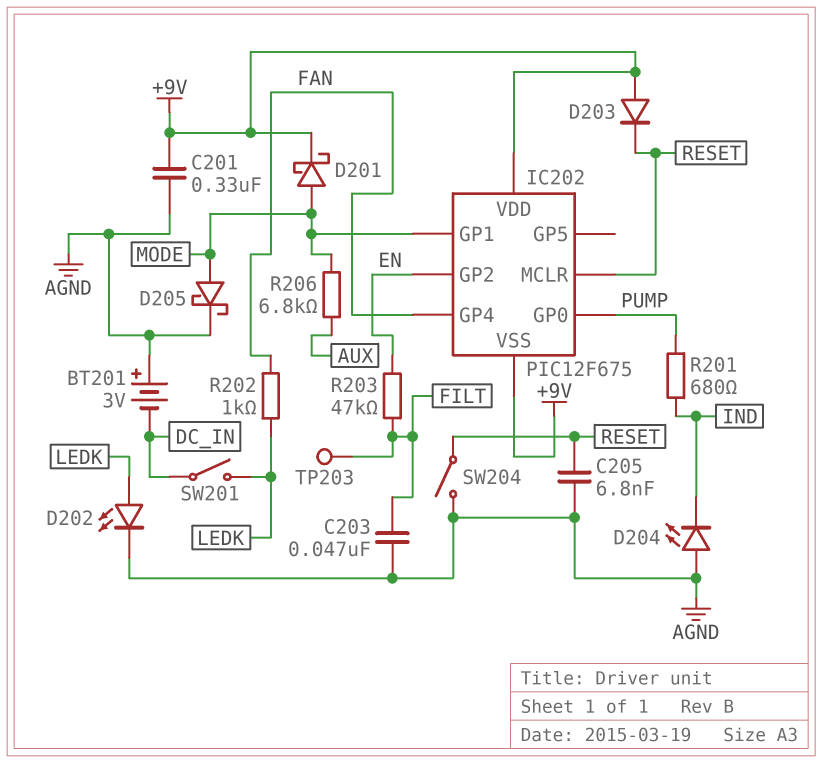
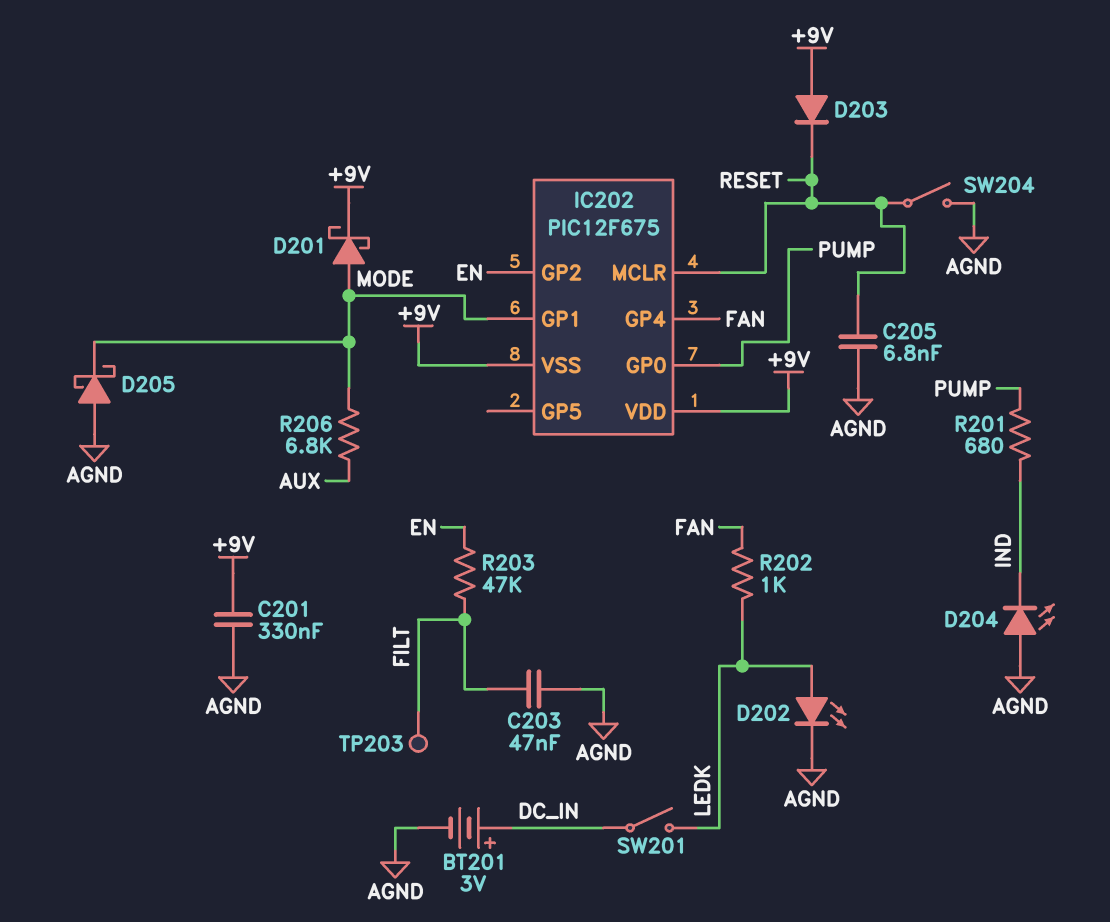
BT201: 3V (plus AGND, minus DC_IN) -> 3V (plus DC_IN, minus AGND)
D205: schottky (A MODE, K AGND) -> schottky (A AGND, K MODE)

